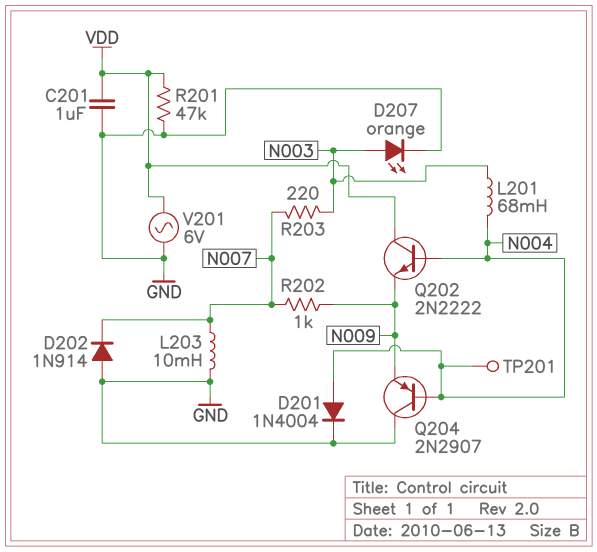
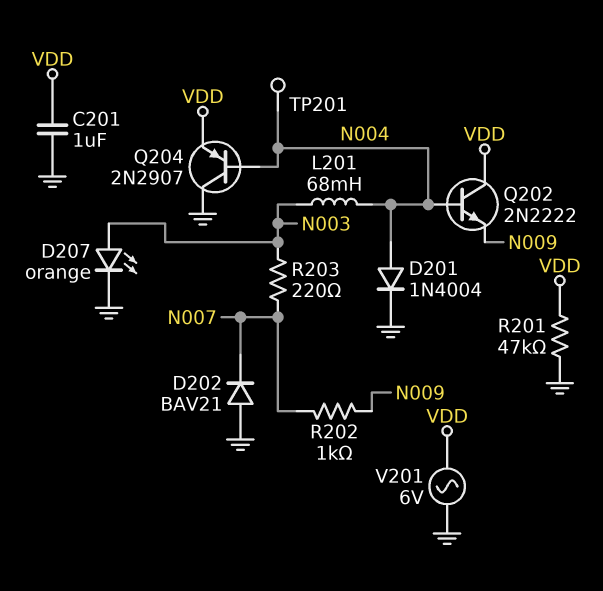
D202: diode 1N914 (A GND, K N007) -> diode BAV21 (A GND, K N007)
L203: 10mH (GND, N007) -> none
Q204: PNP 2N2907 (B N004, C GND, E N009) -> PNP 2N2907 (B N004, C GND, E VDD)

